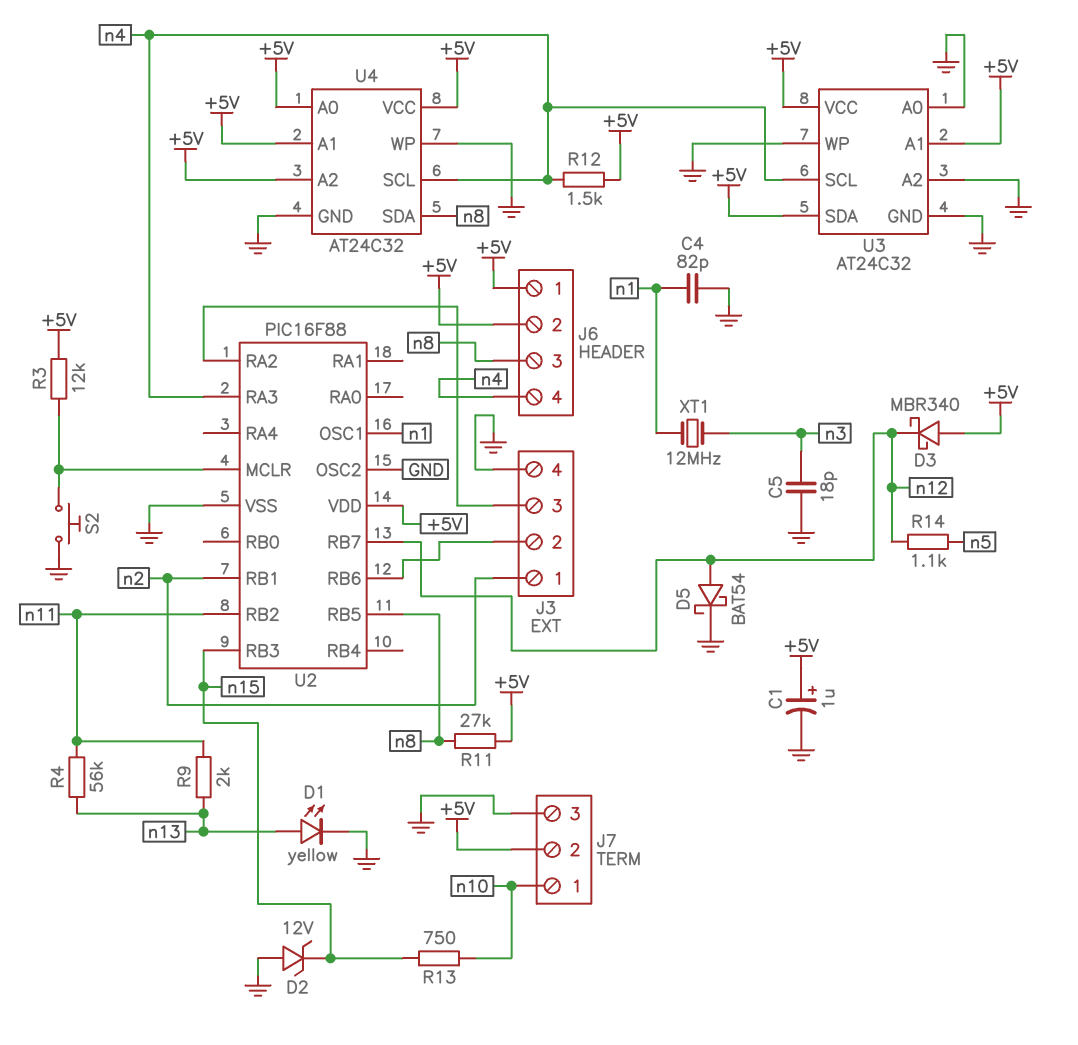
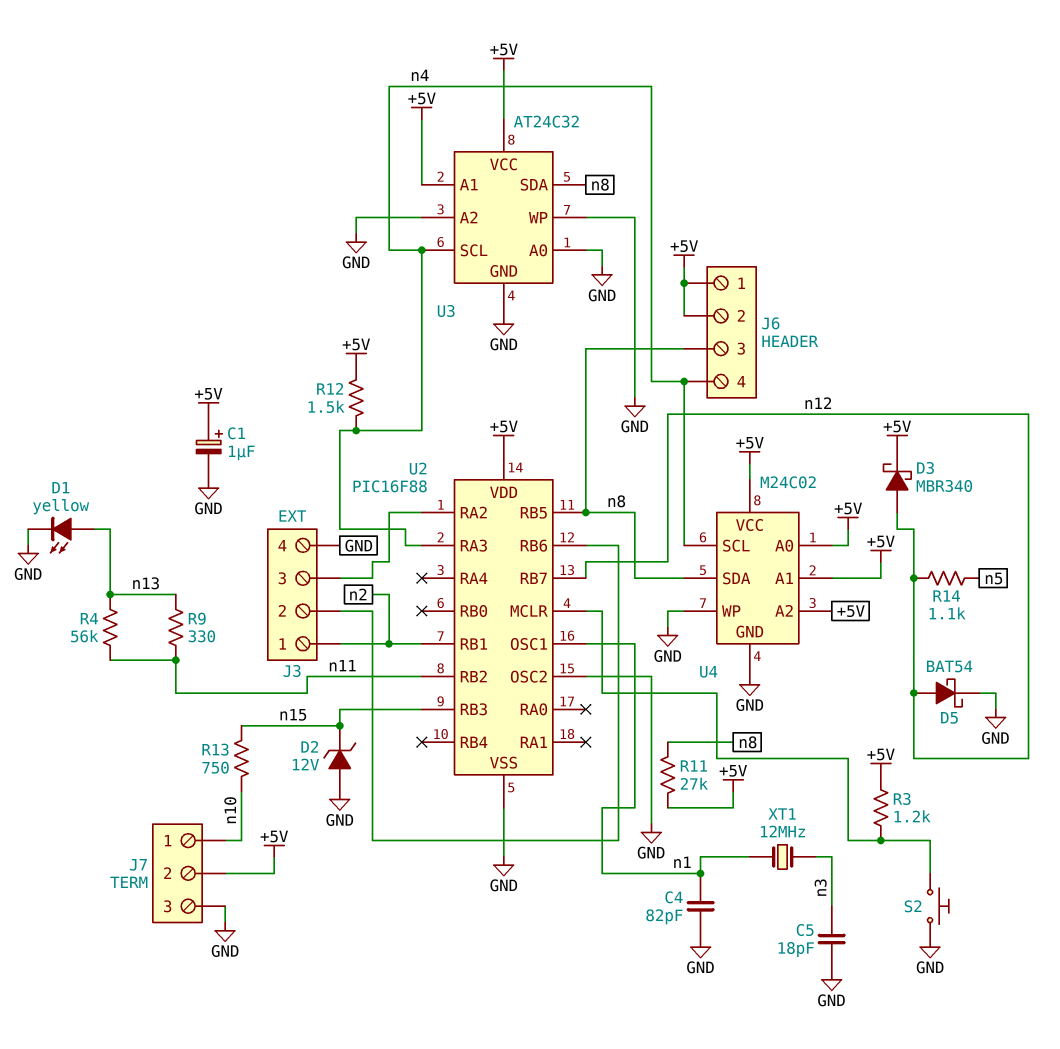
D3: schottky MBR340 (A +5V, K n12) -> schottky MBR340 (A n12, K +5V)
R3: 12k (+5V, U2/MCLR) -> 1.2k (+5V, U2/MCLR)
R9: 2k (n11, n13) -> 330 (n11, n13)
U3 pin SDA: +5V -> n8
U4: AT24C32 -> M24C02

